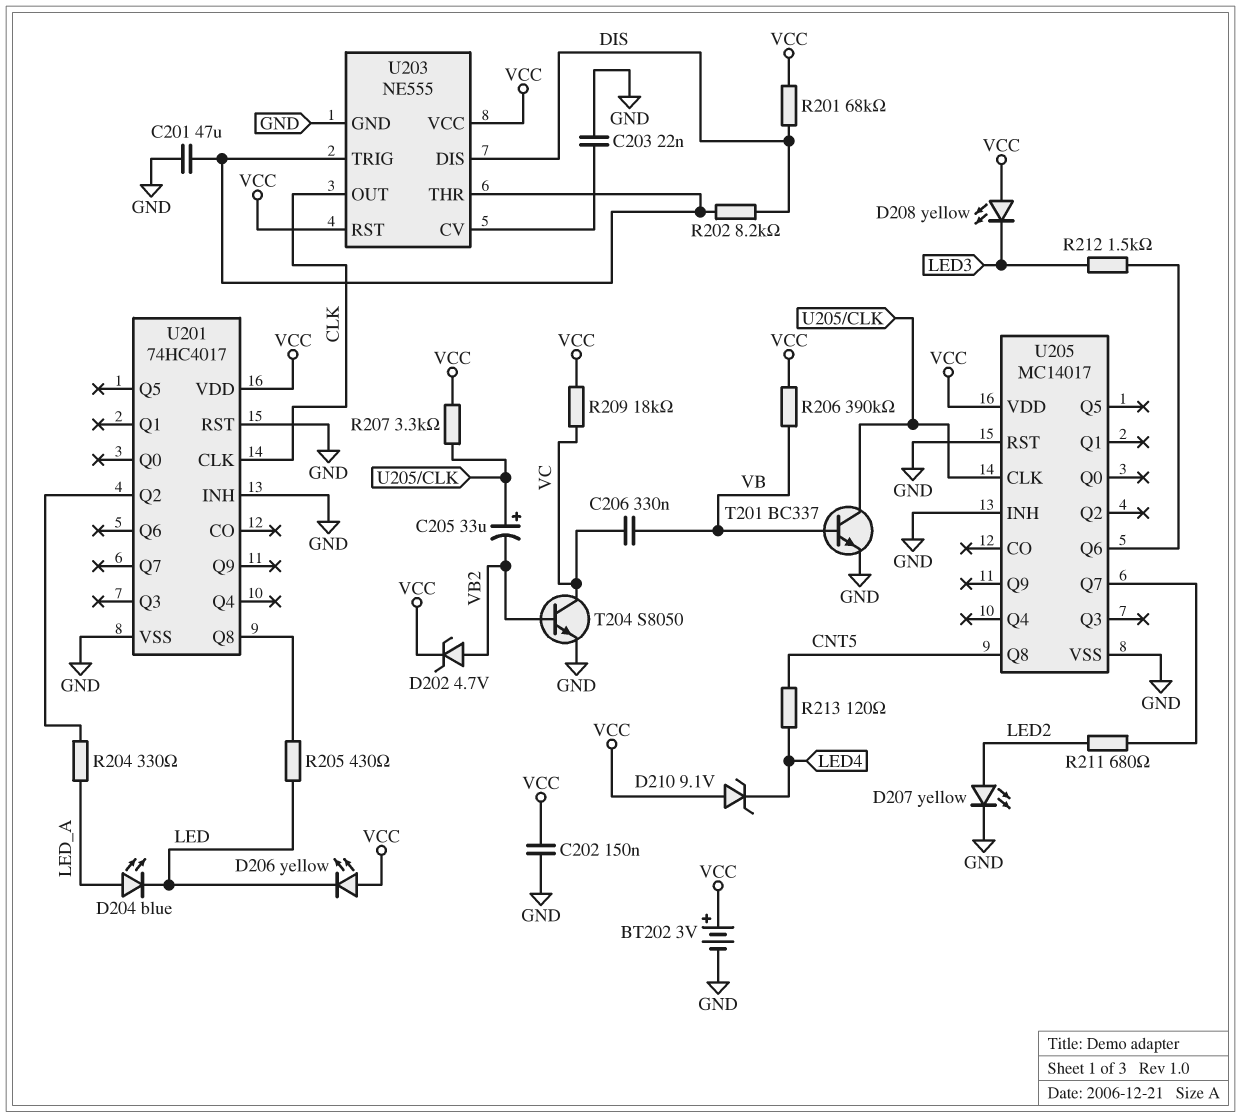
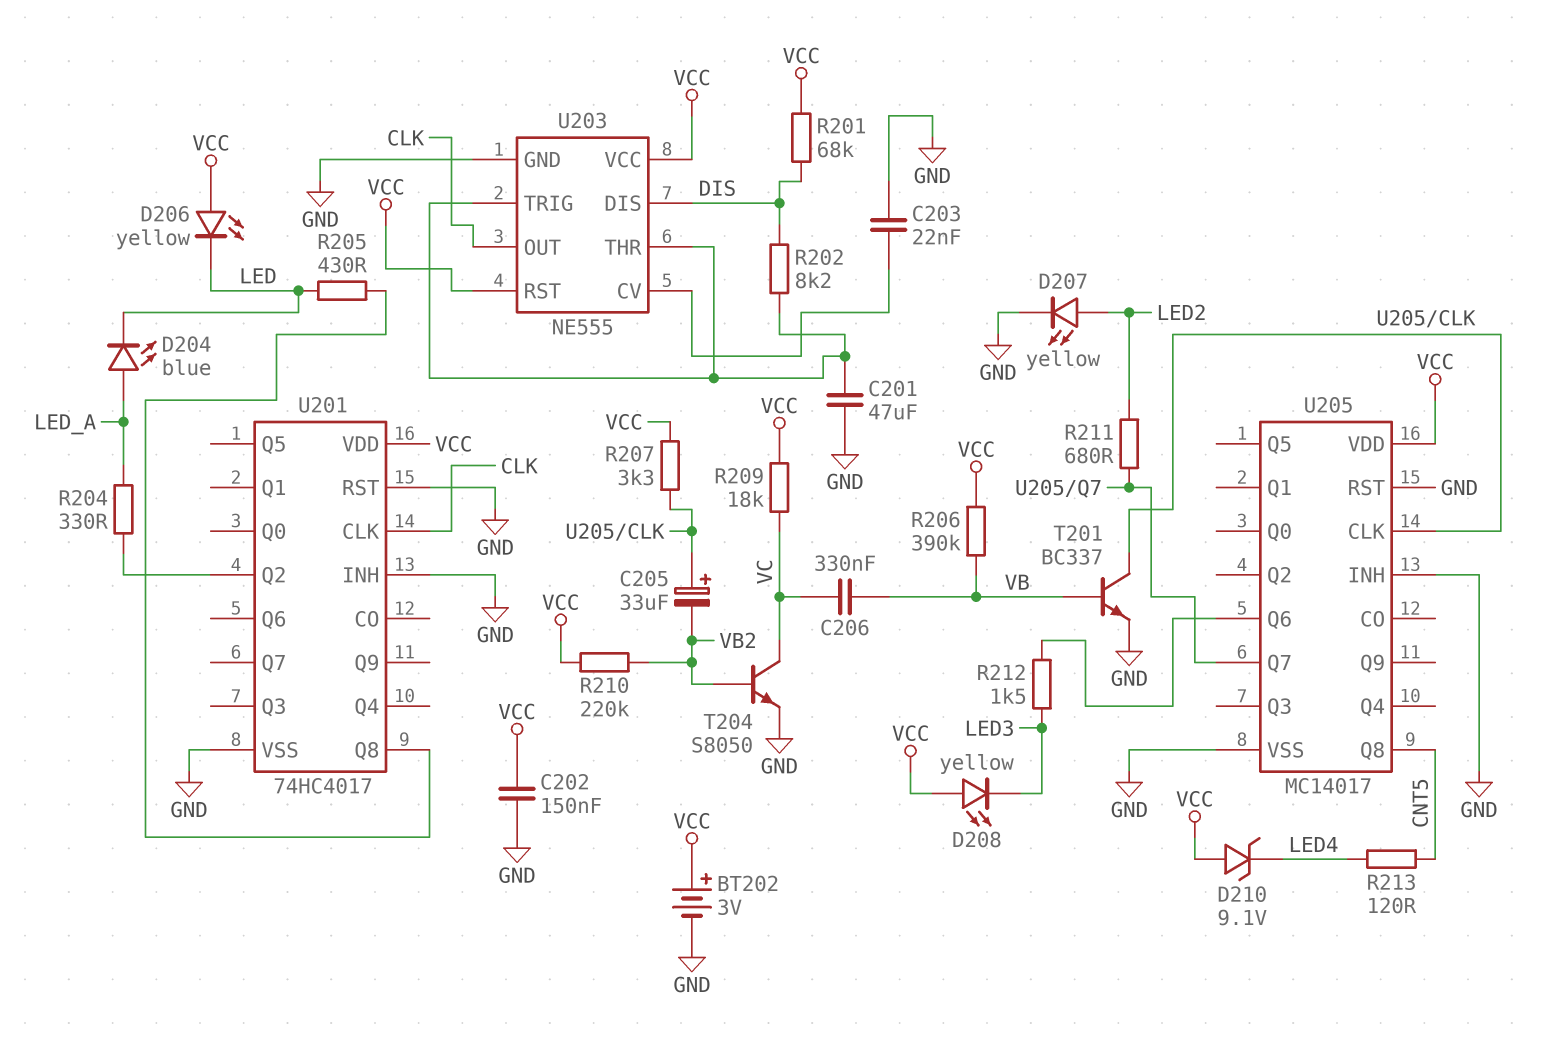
D202: zener 4.7V (A VB2, K VCC) -> none
R210: none -> 220k (VB2, VCC)

